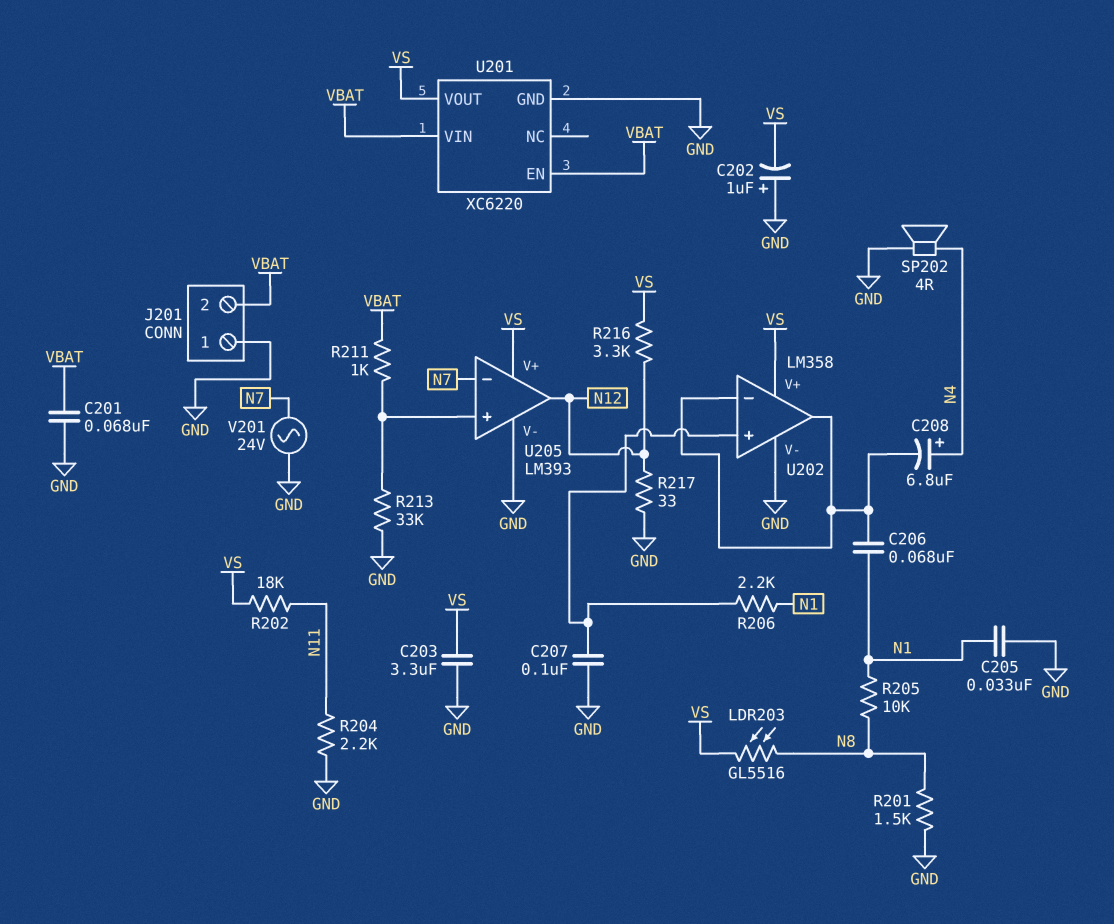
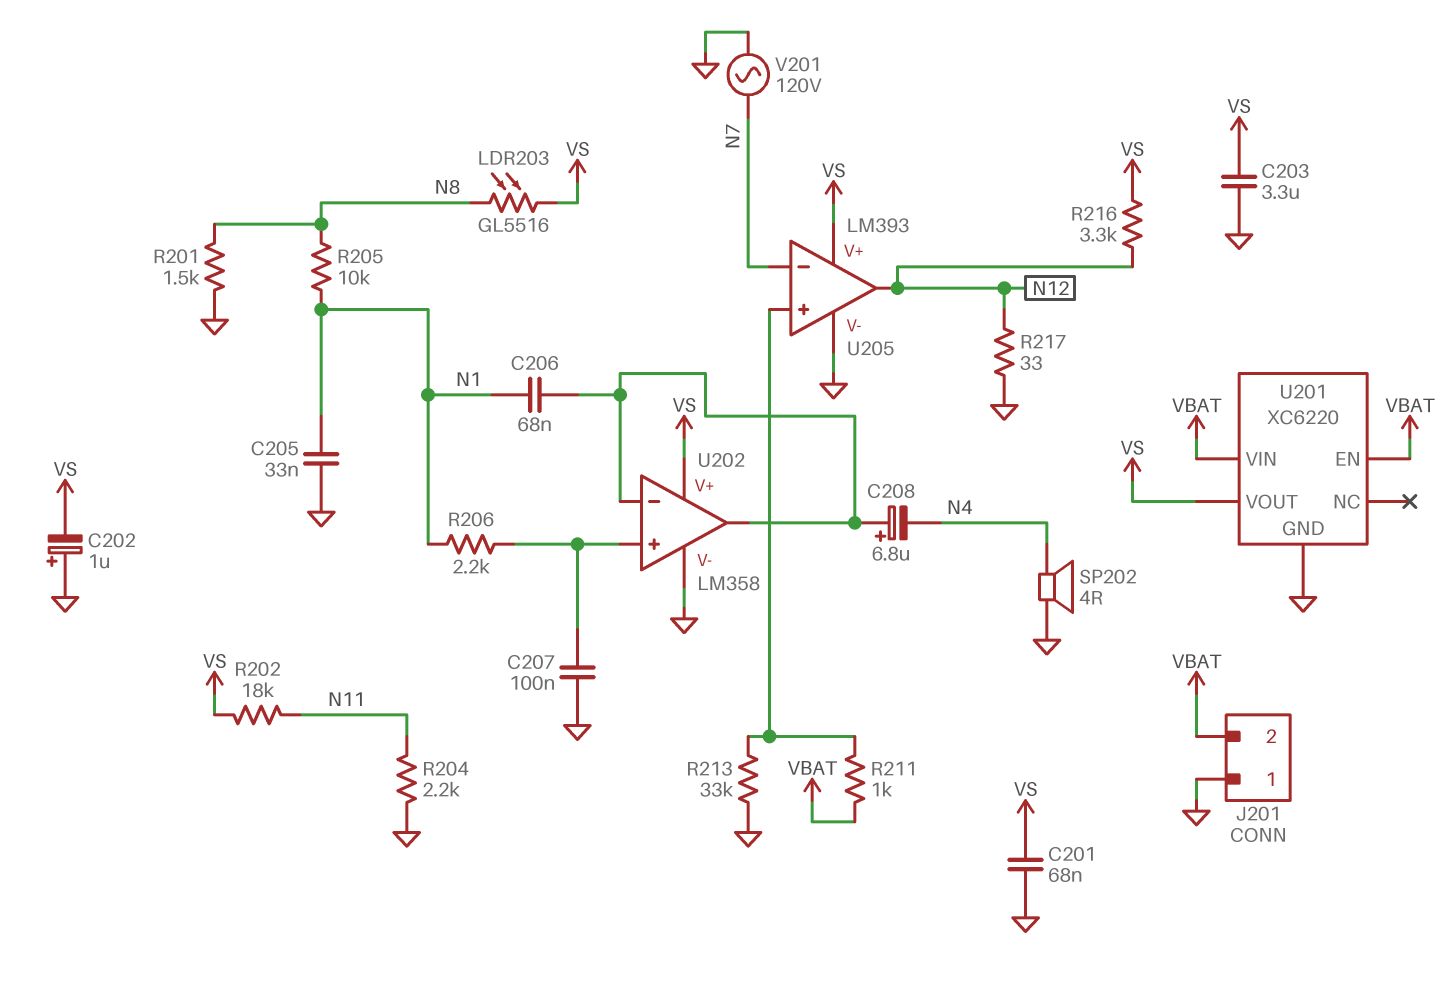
C201: 68nF (GND, VBAT) -> 68nF (GND, VS)
C208: 6.8uF (plus N4, minus U202/in-) -> 6.8uF (plus U202/in-, minus N4)
V201: AC 24V (GND, N7) -> AC 120V (GND, N7)

